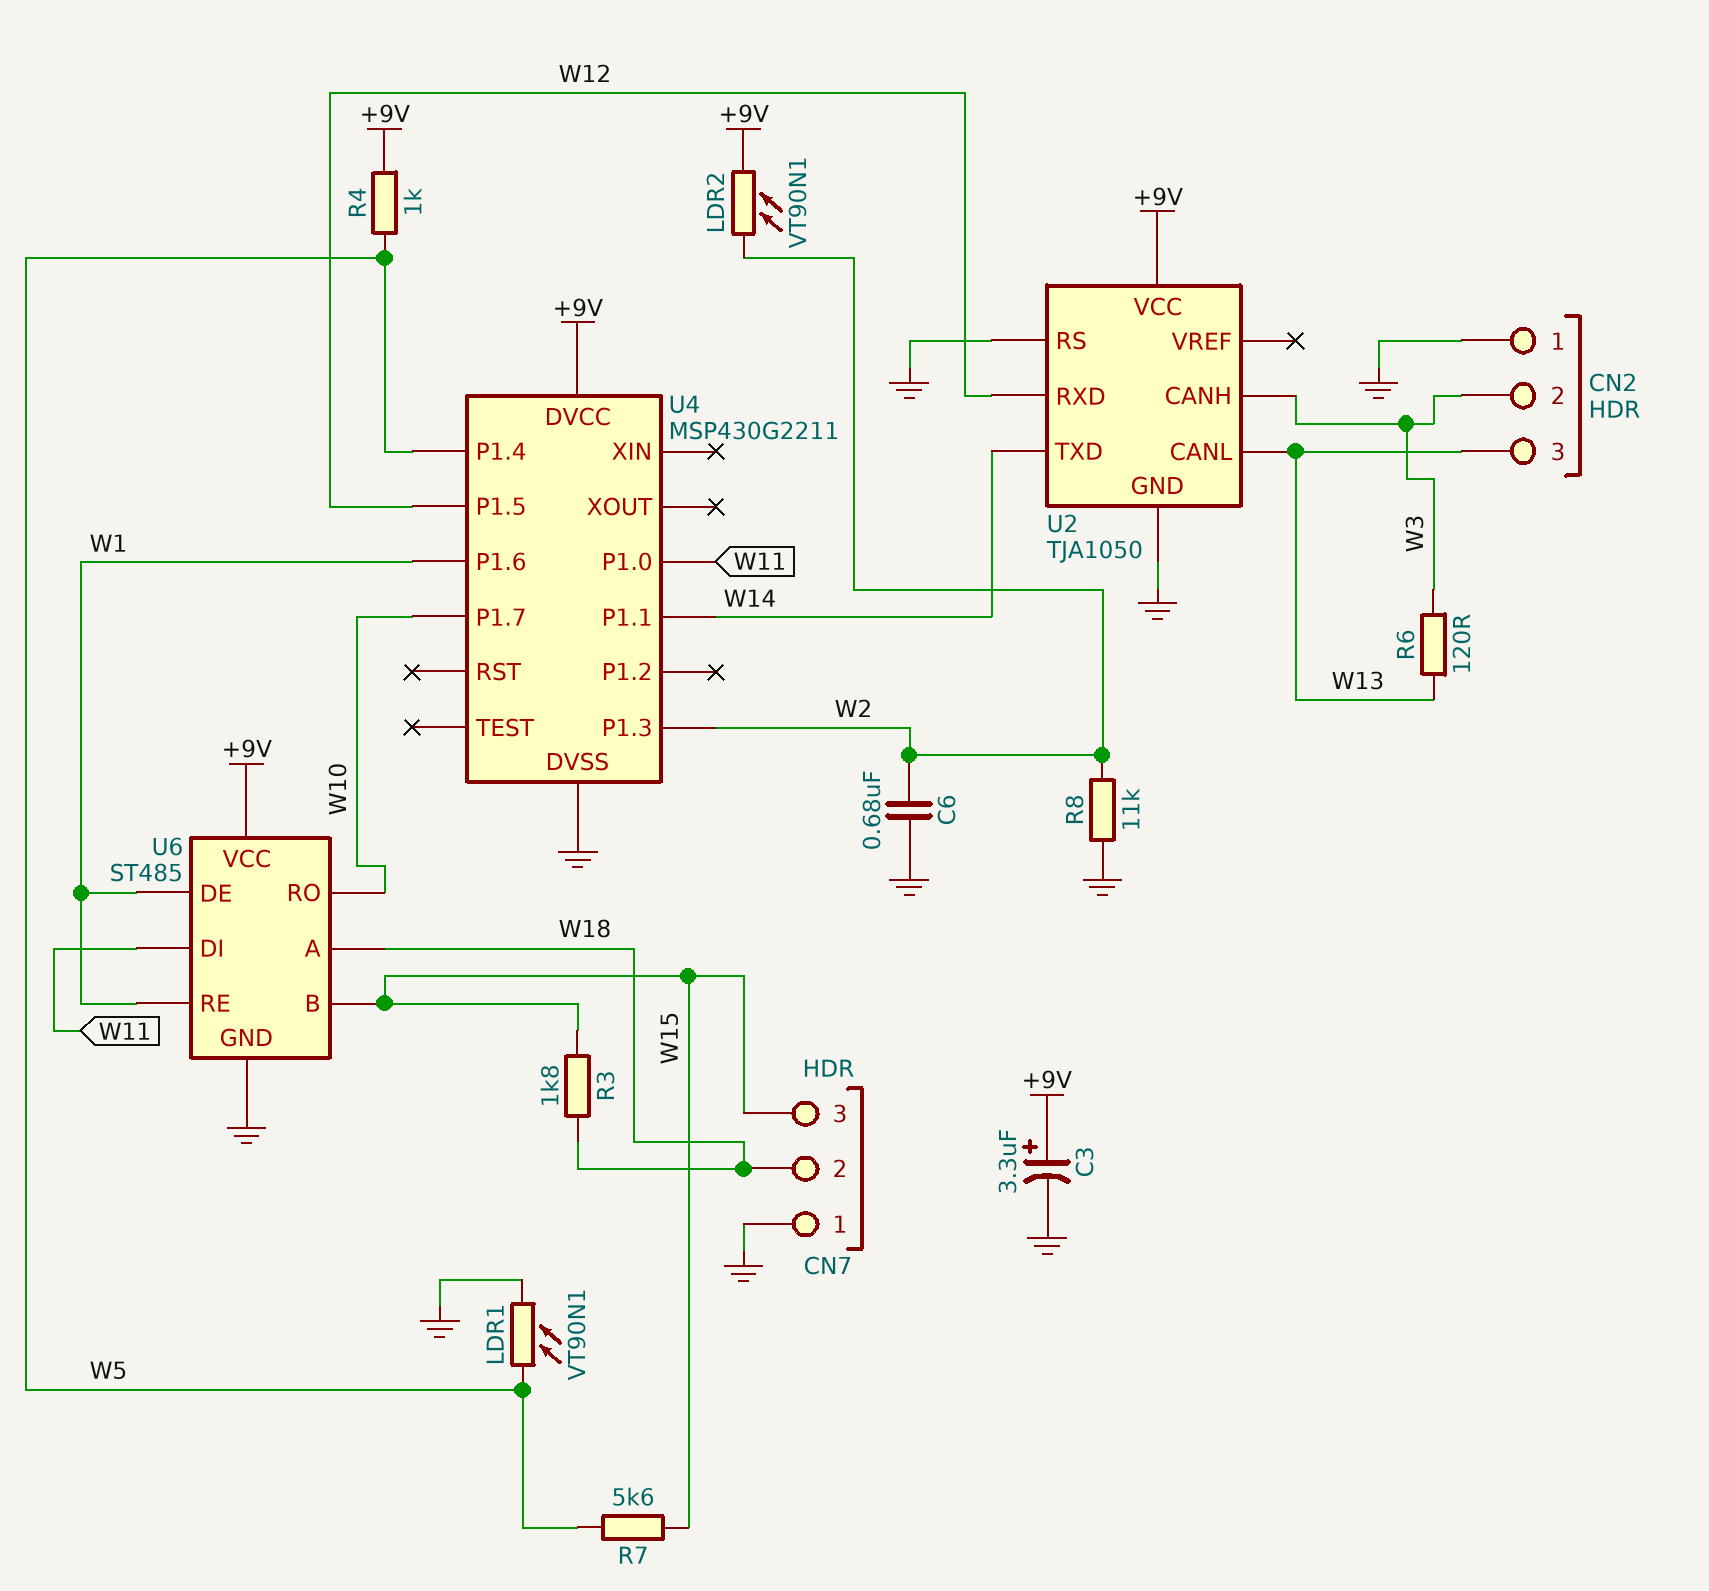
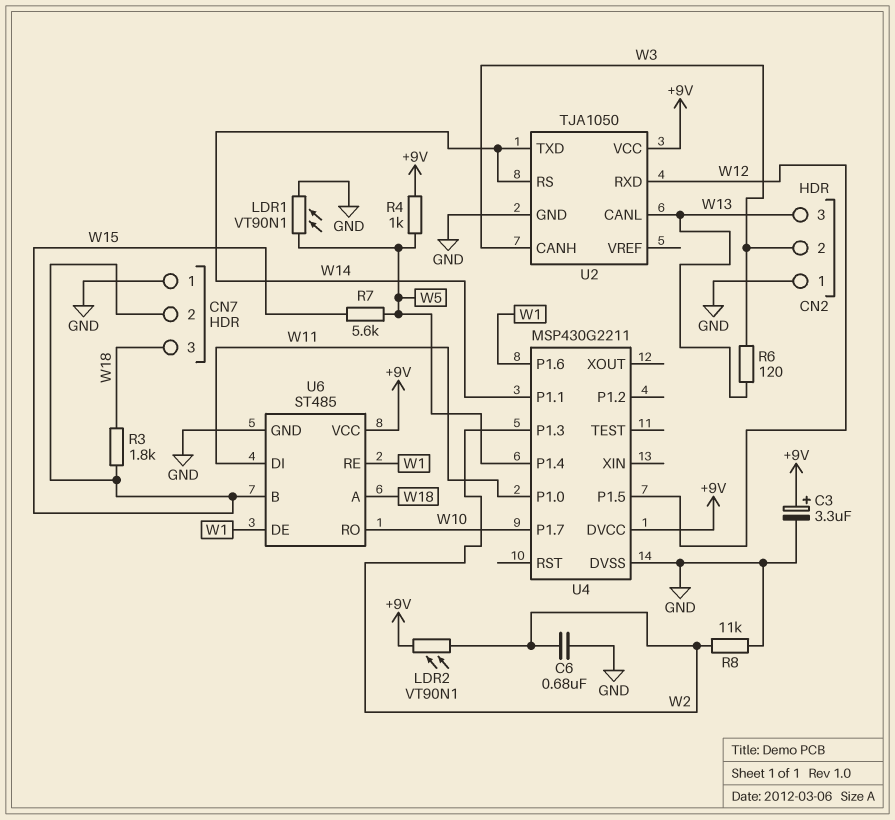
CN7 pin 2: W18 -> W15
CN7 pin 3: W15 -> W18
U2 pin RS: GND -> W14

